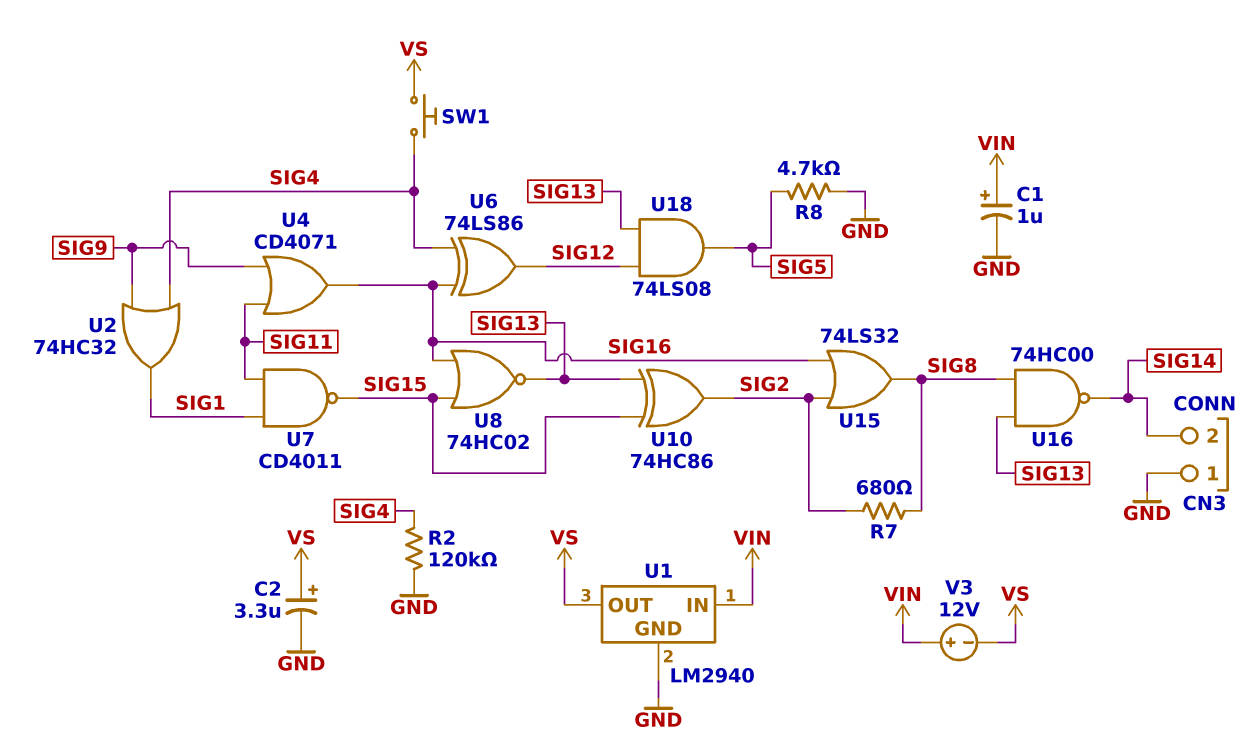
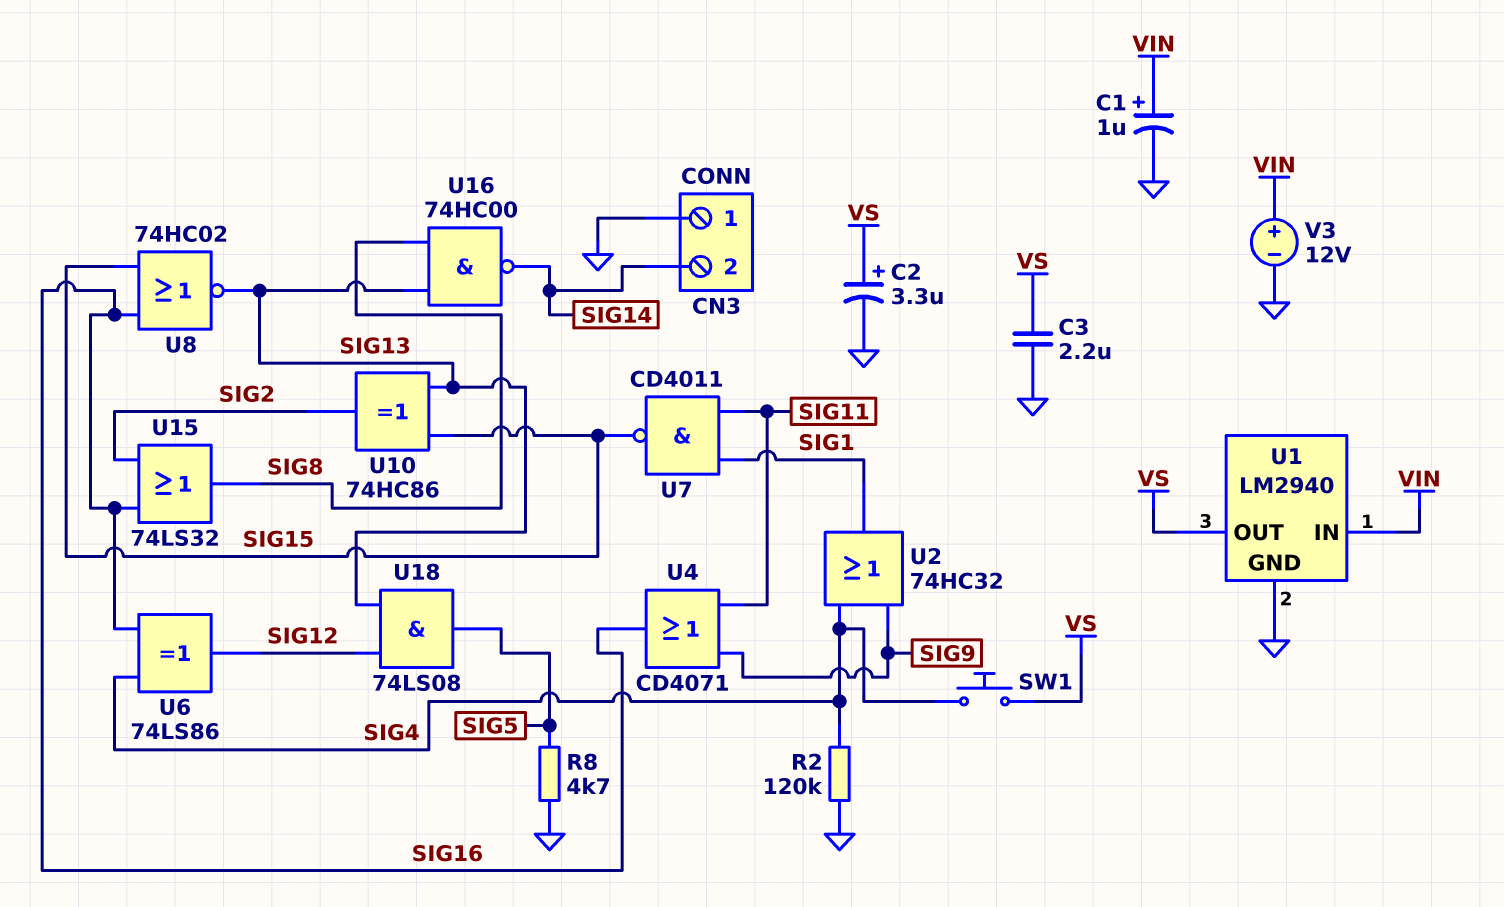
C3: none -> 2.2uF (GND, VS)
R7: 680 (SIG2, SIG8) -> none
V3: 12V (plus VIN, minus VS) -> 12V (plus VIN, minus GND)

